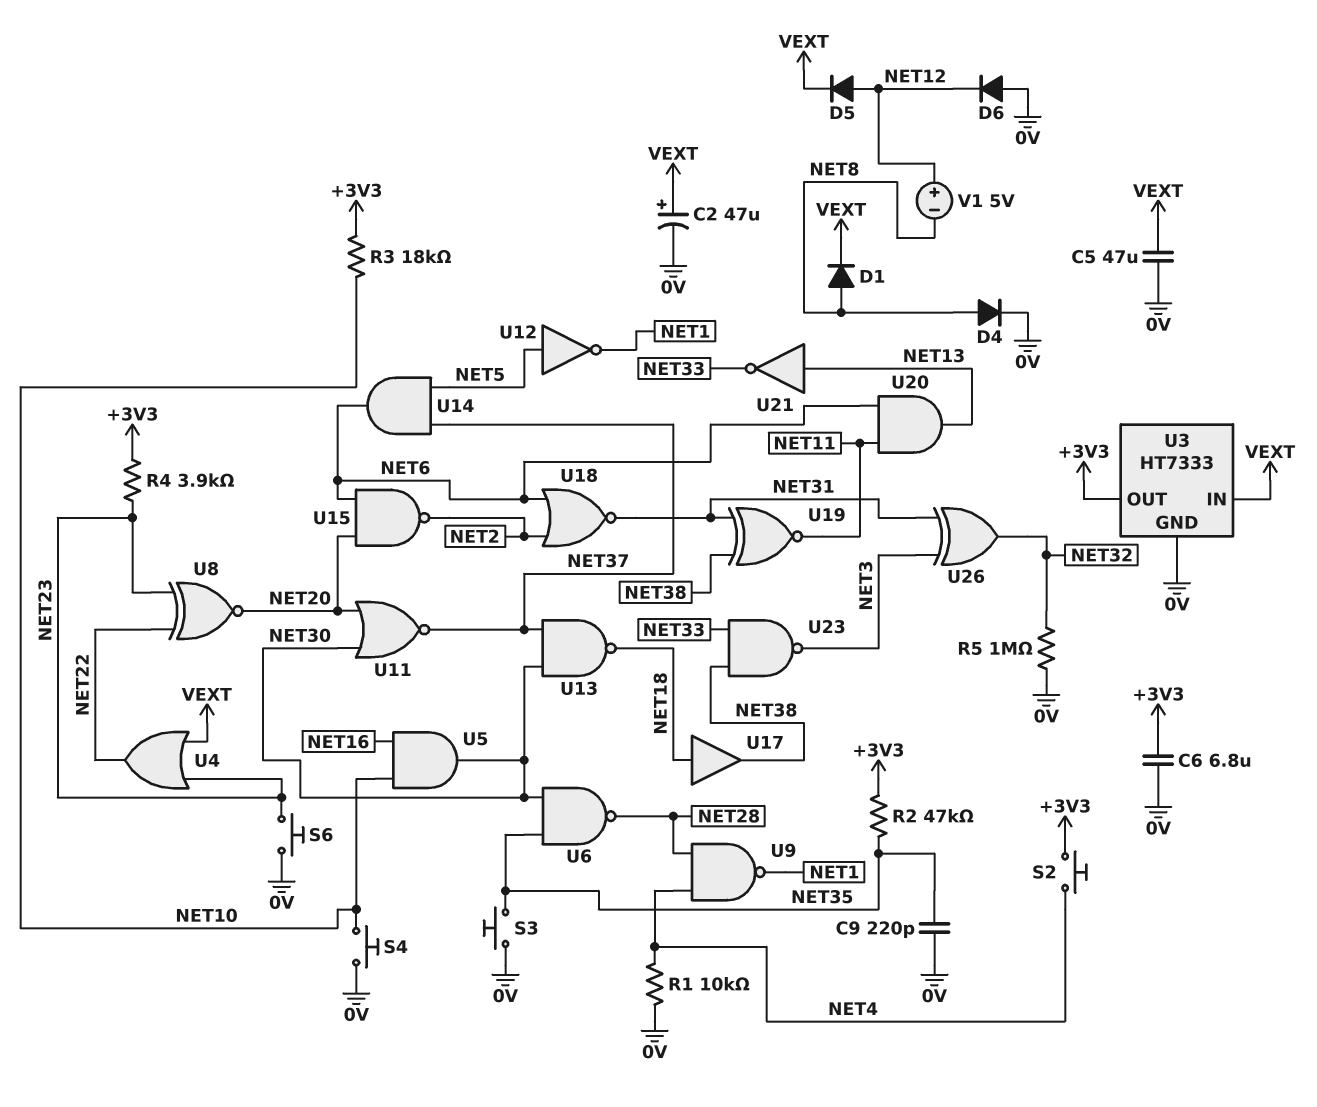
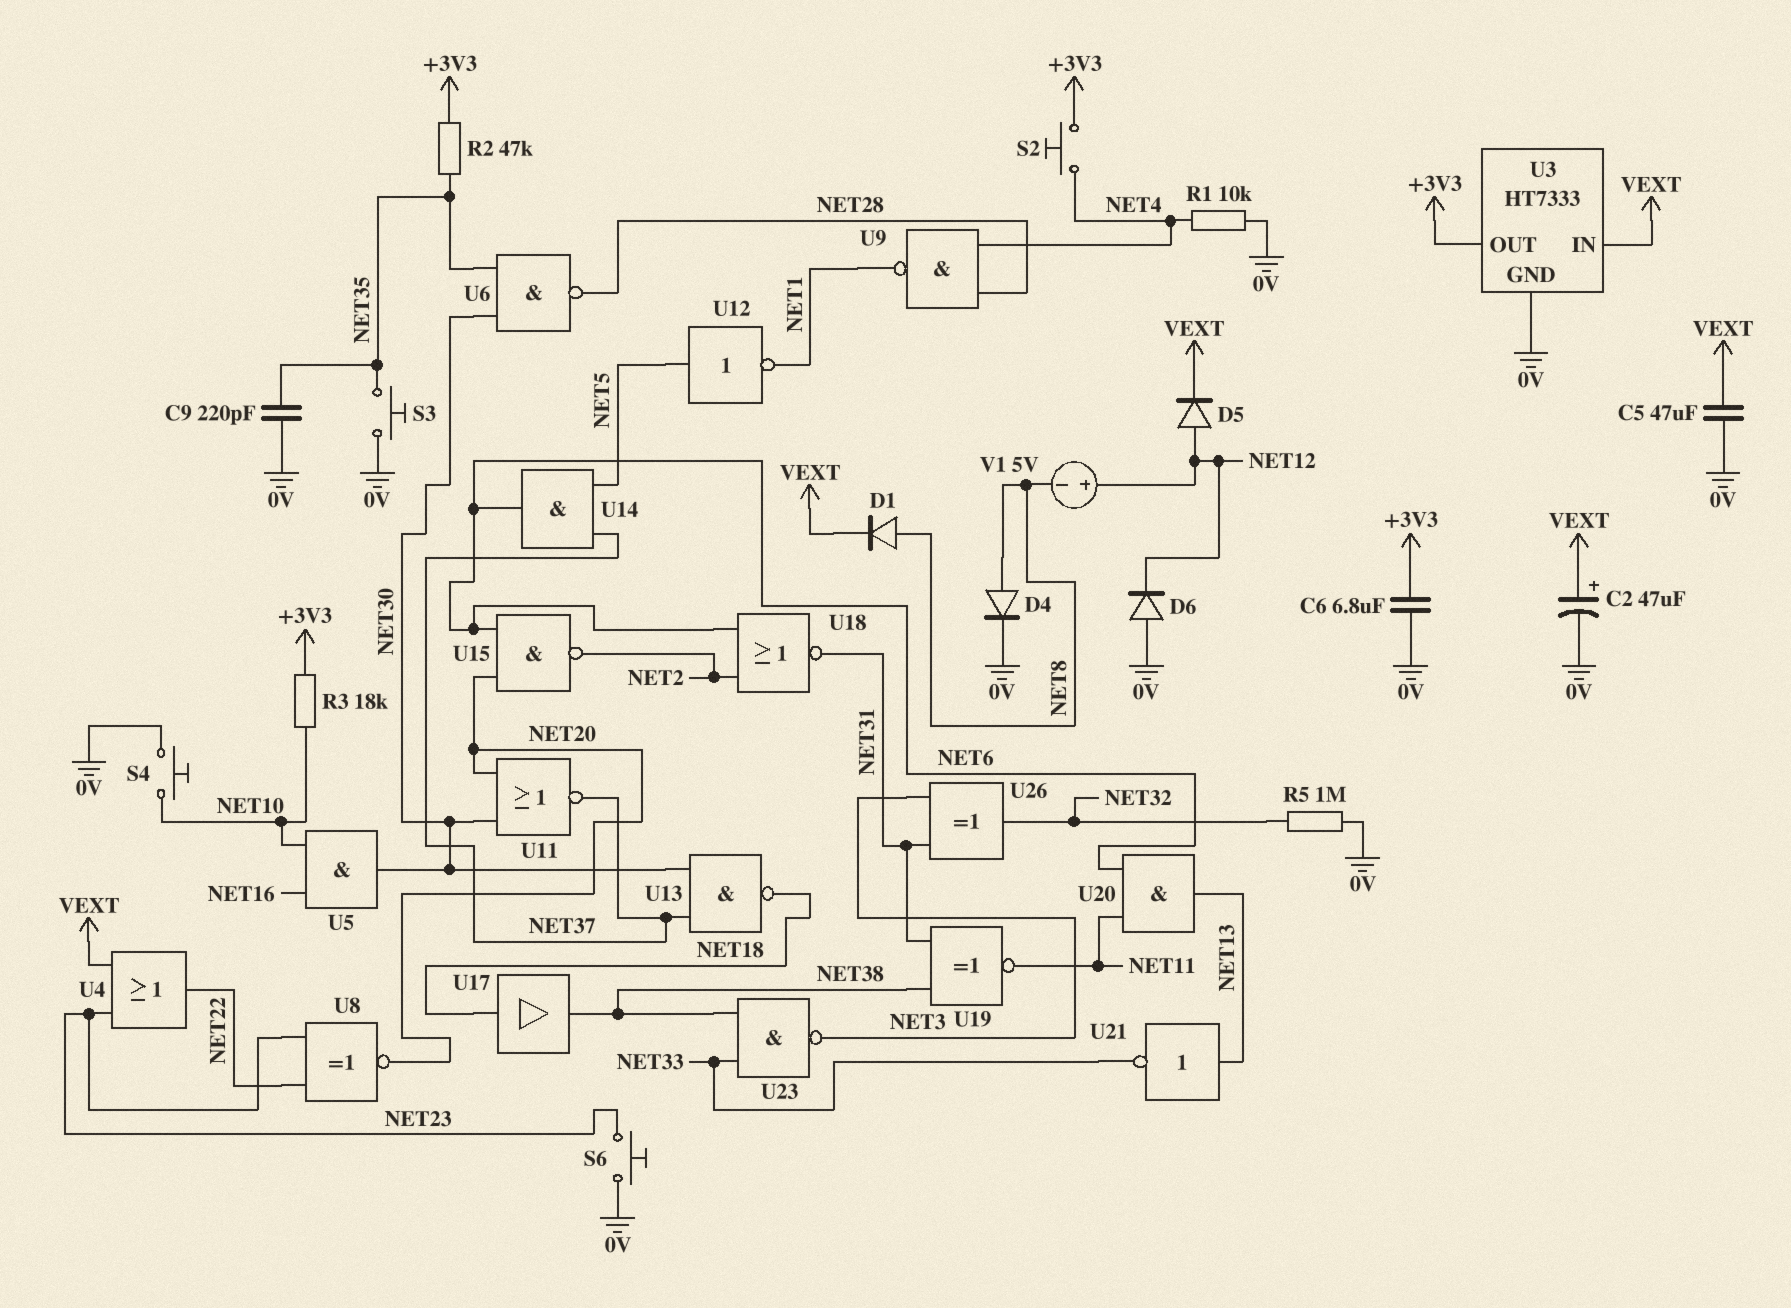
R4: 3.9k (+3V3, NET23) -> none

